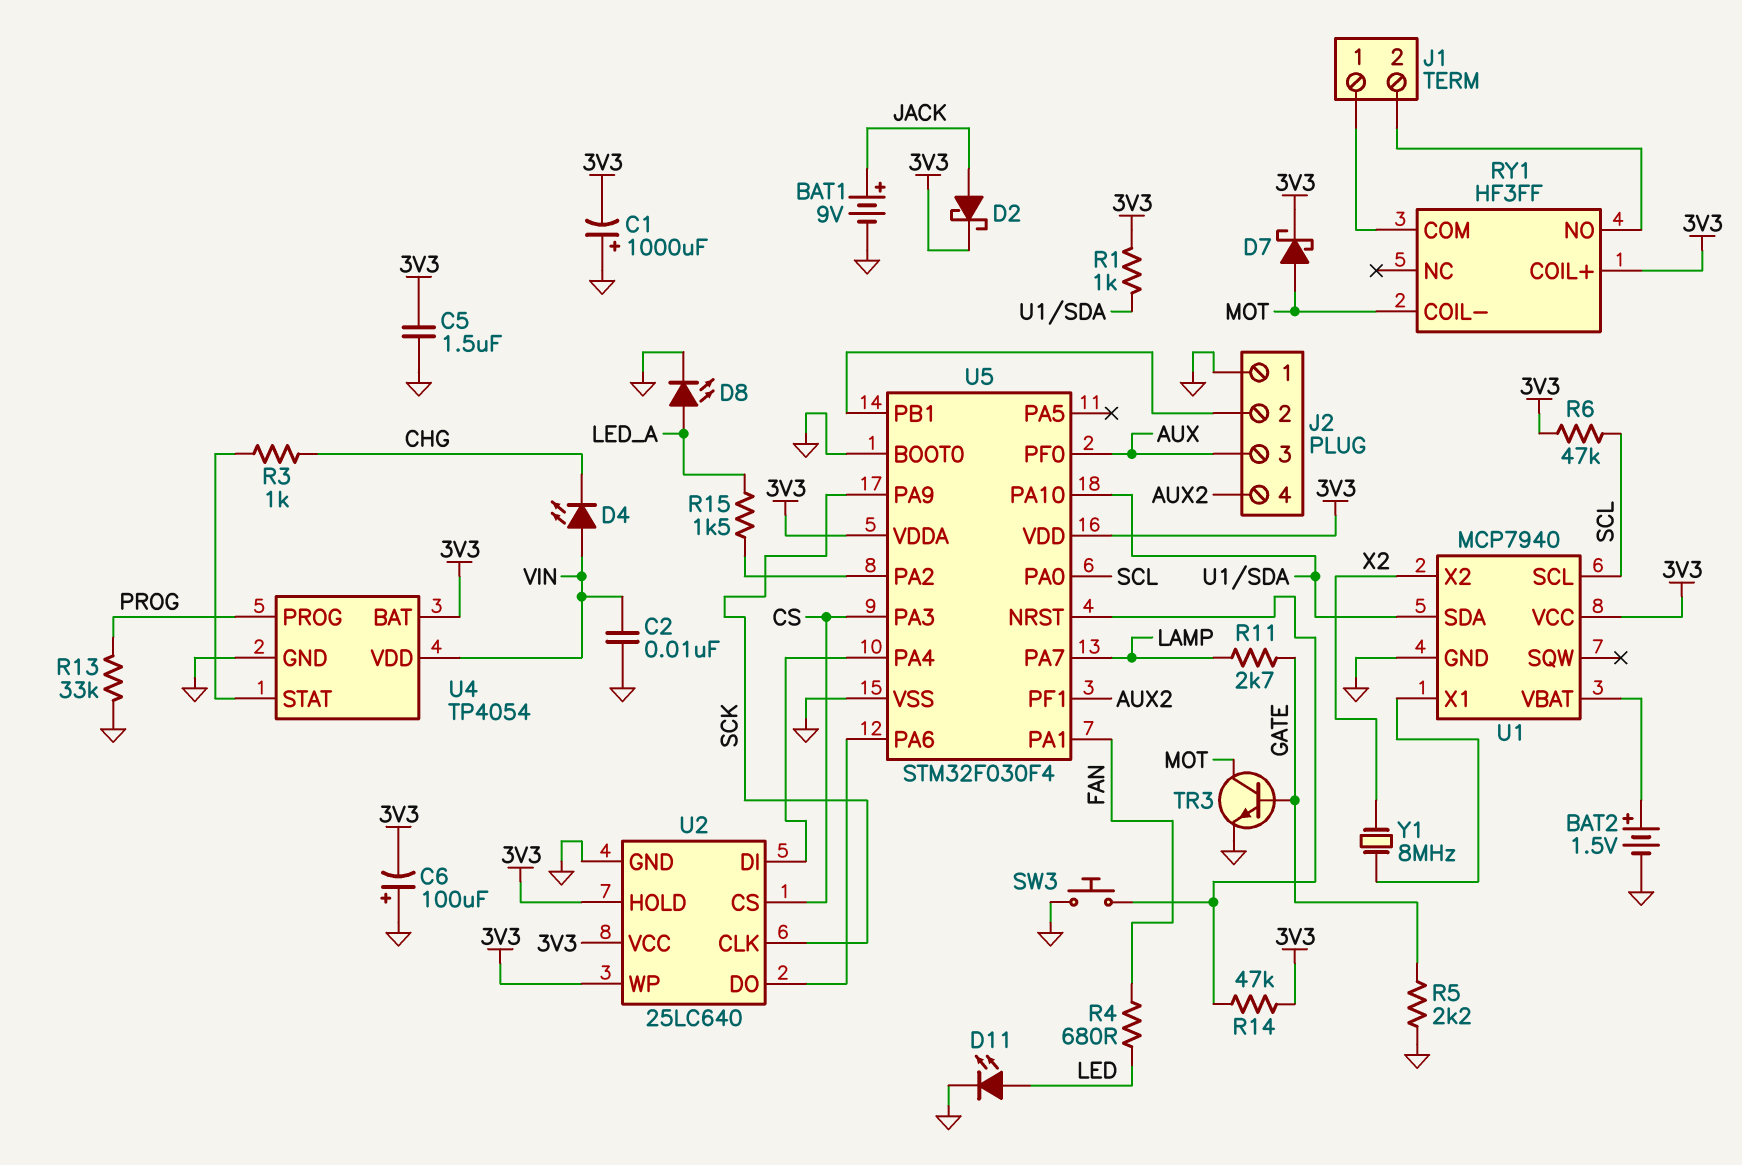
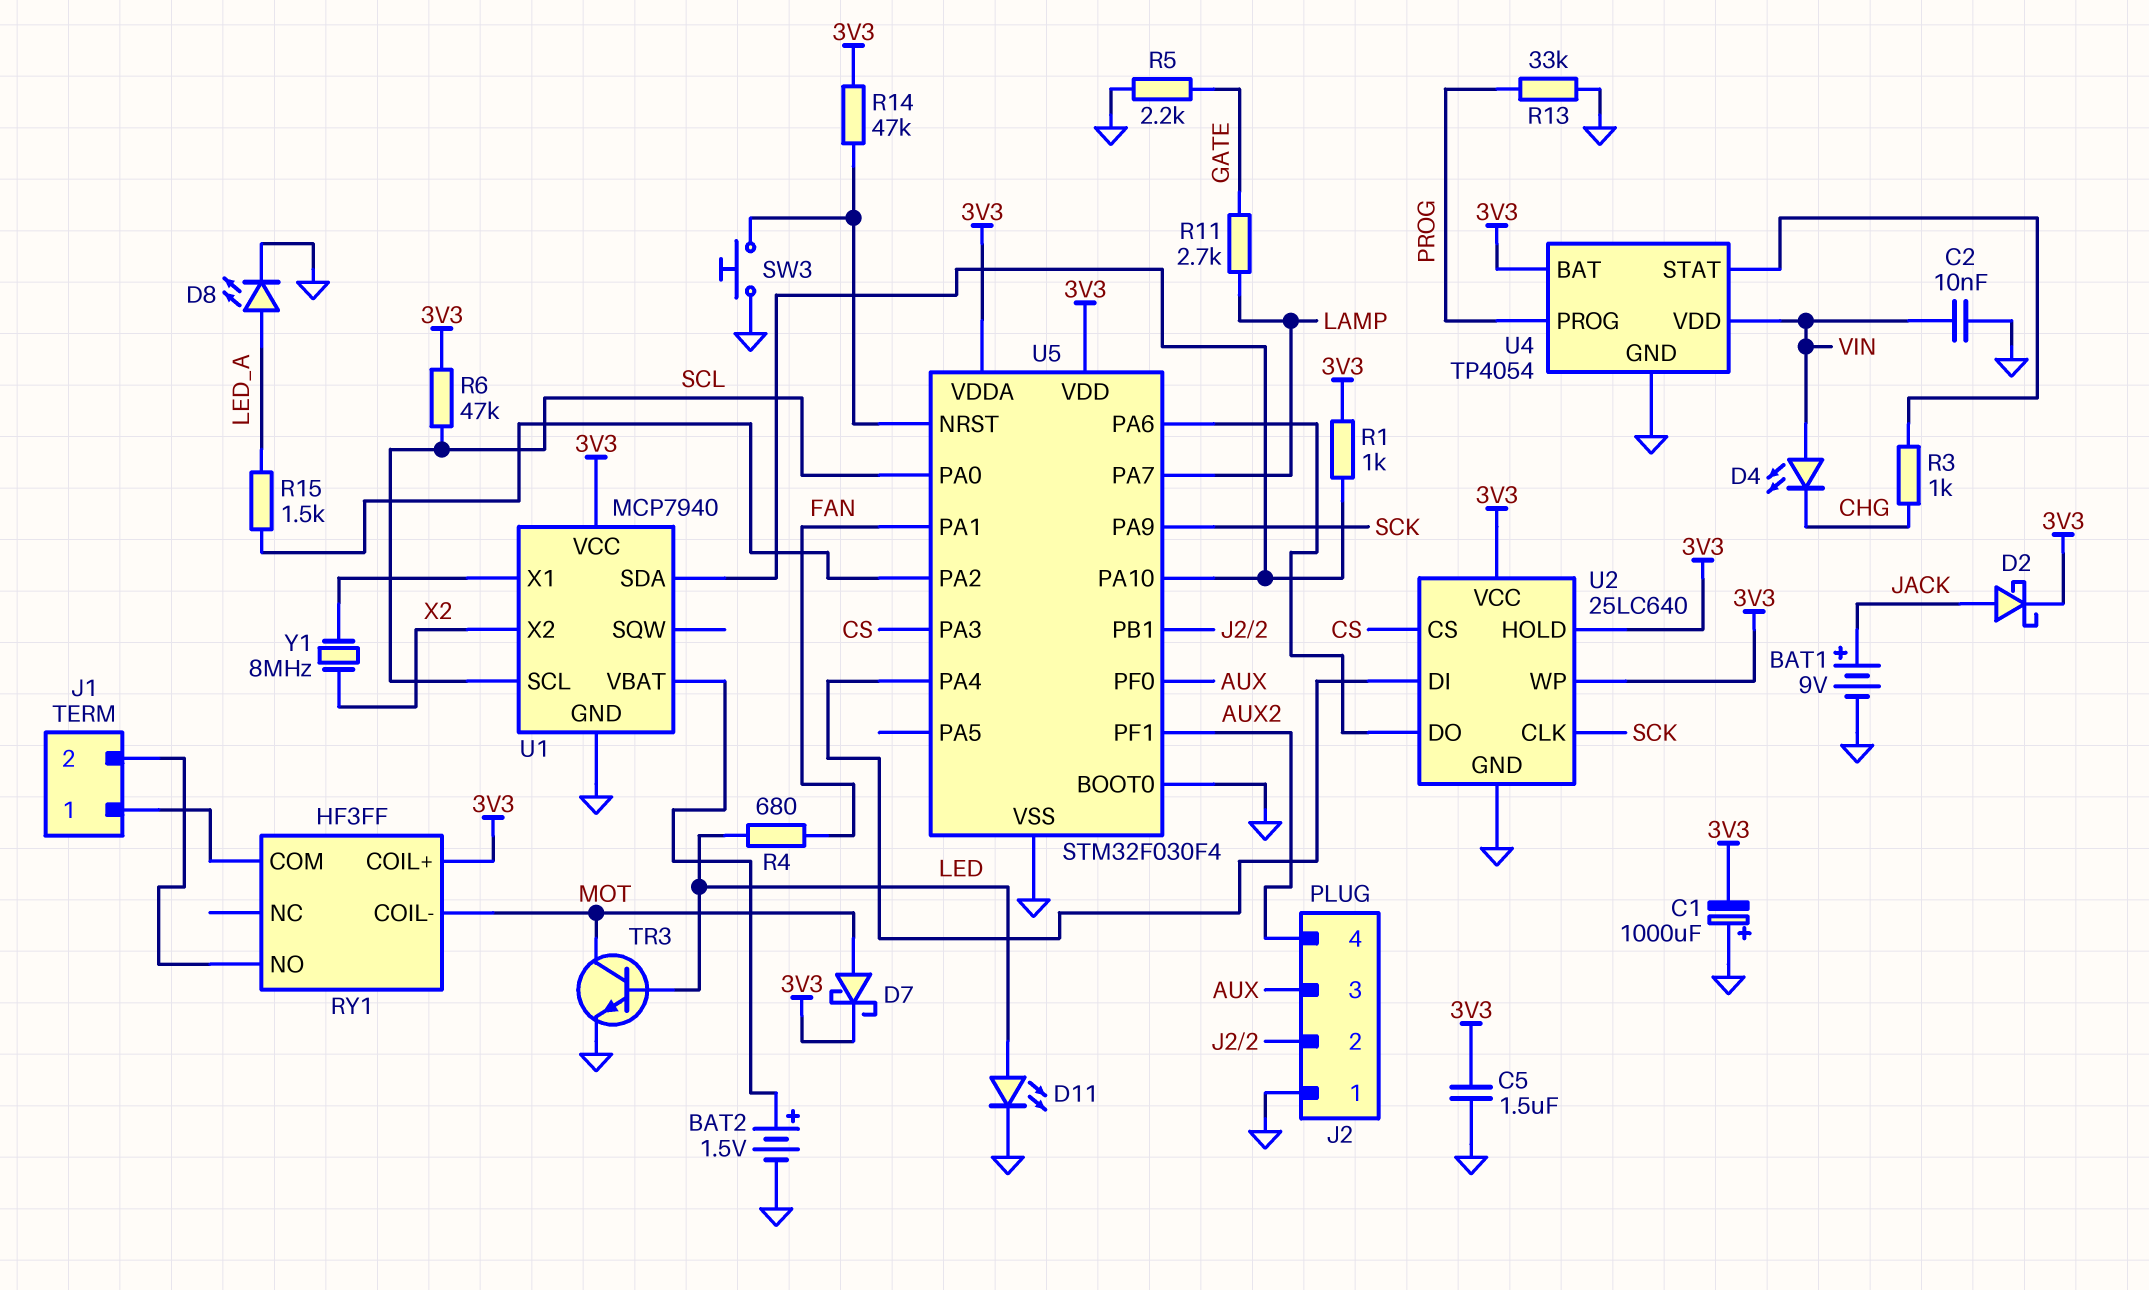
C6: 100uF (plus GND, minus 3V3) -> none
TR3: NPN (B GATE, C MOT, E GND) -> NPN (B LED, C MOT, E GND)

